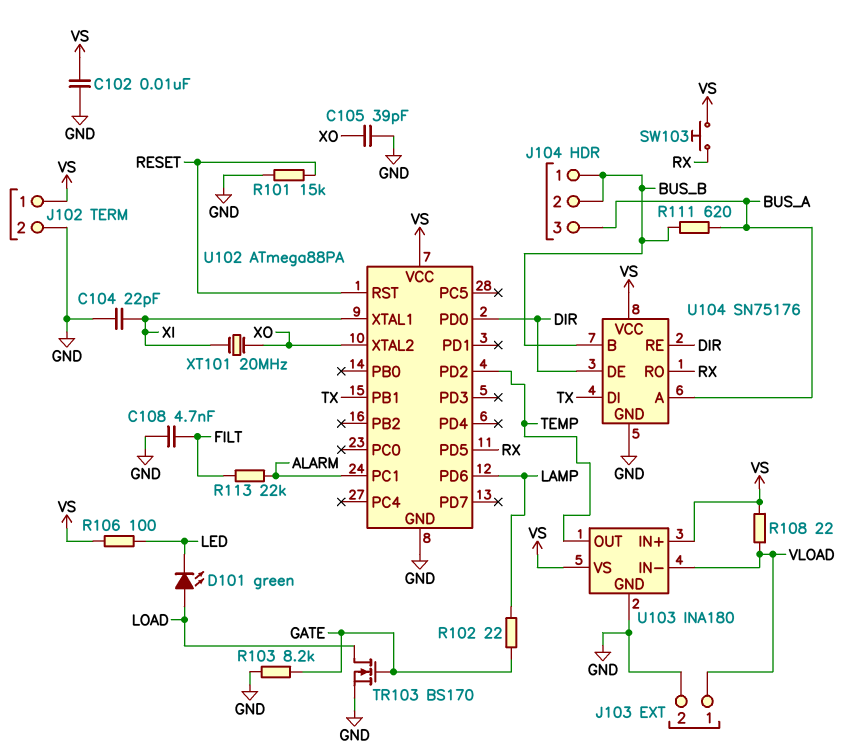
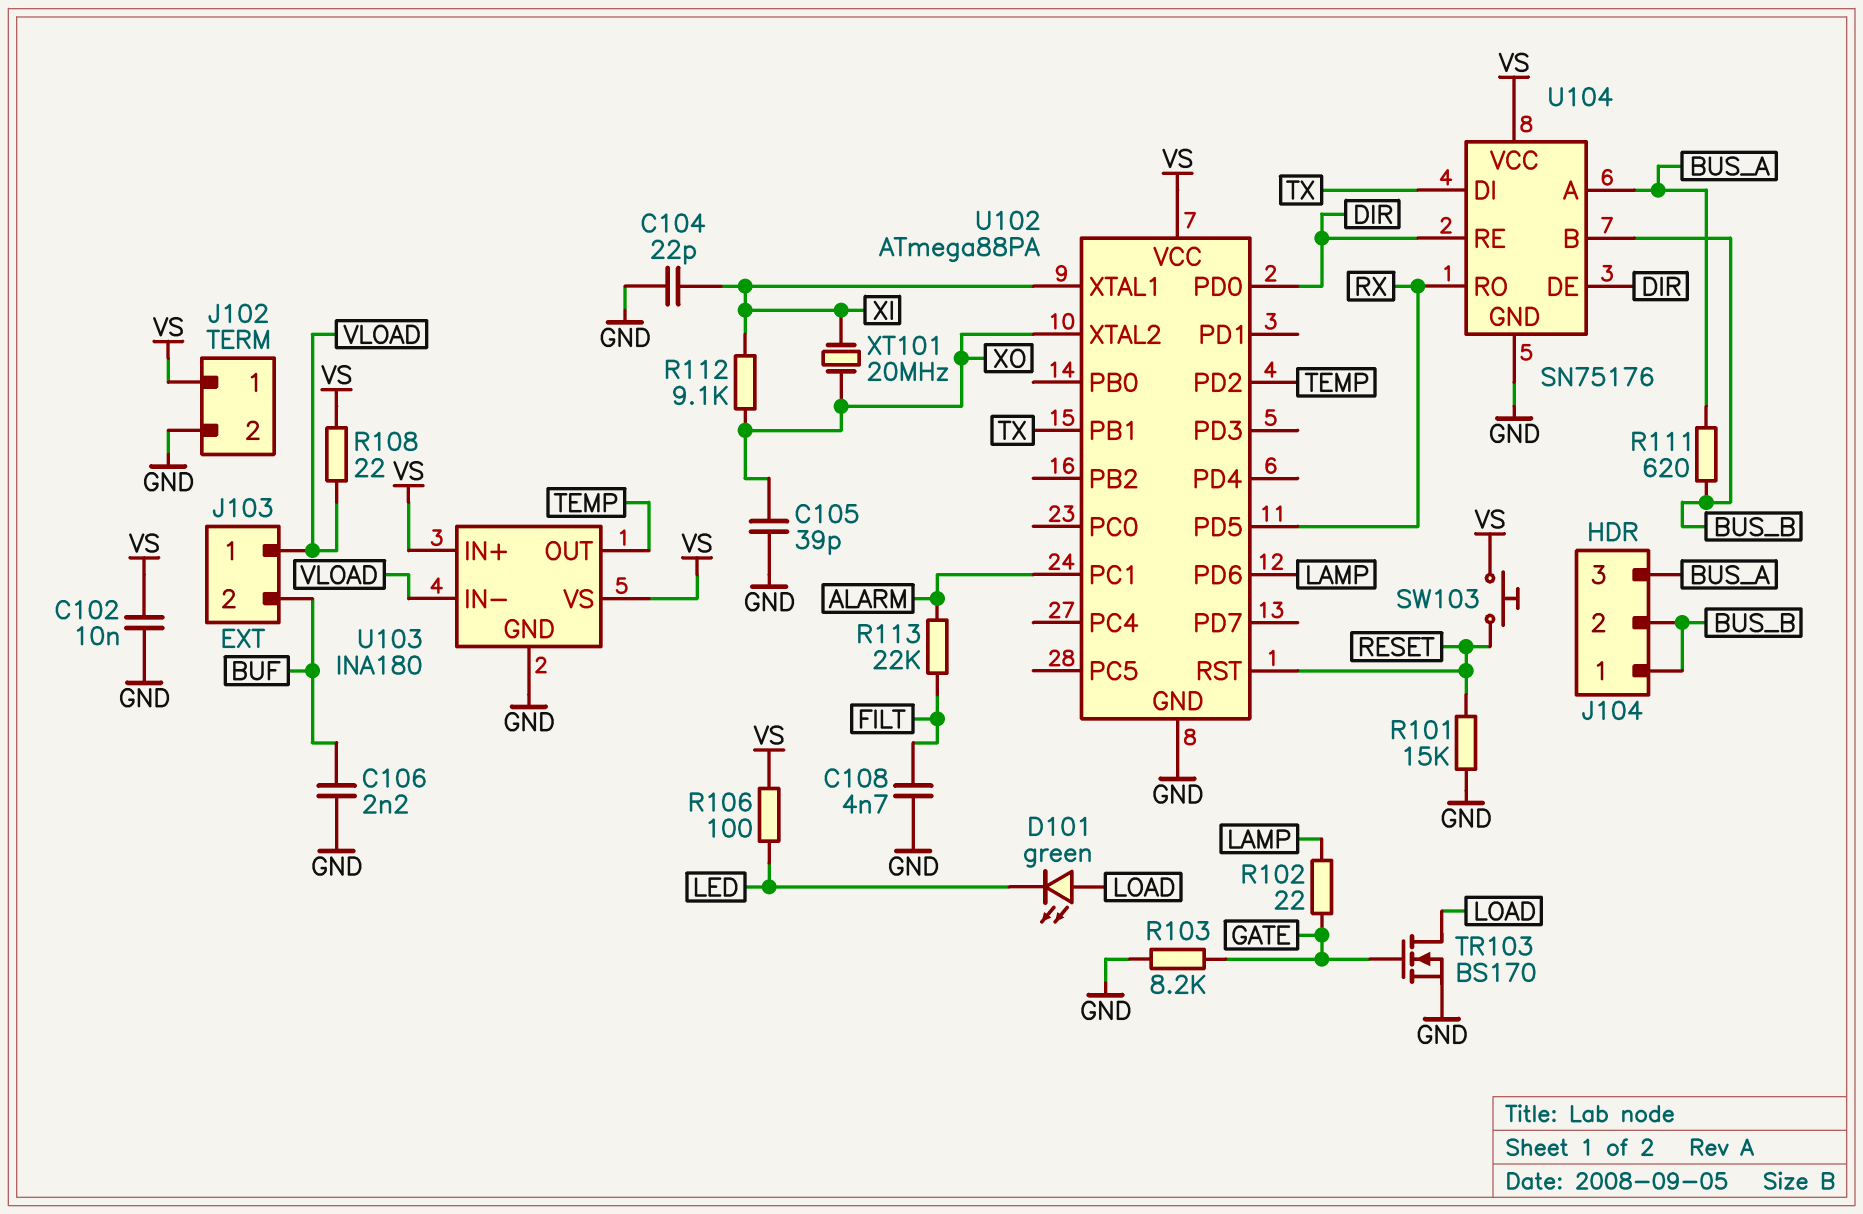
C106: none -> 2.2nF (BUF, GND)
J103 pin 2: GND -> BUF
R112: none -> 9.1k (XI, XO)
SW103: button (RX, VS) -> button (RESET, VS)

